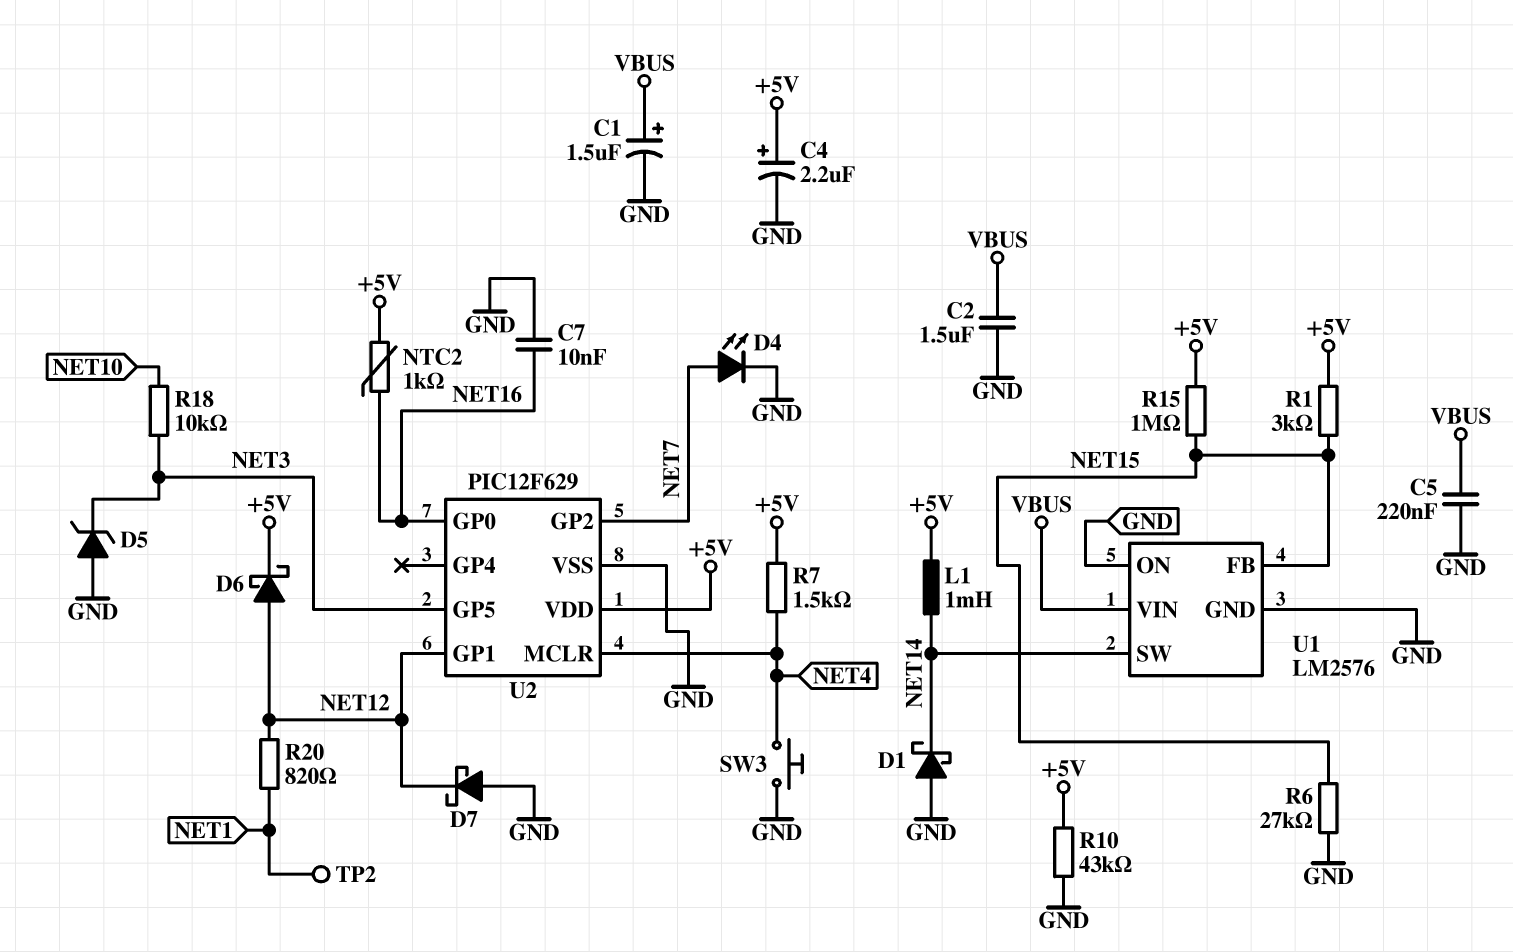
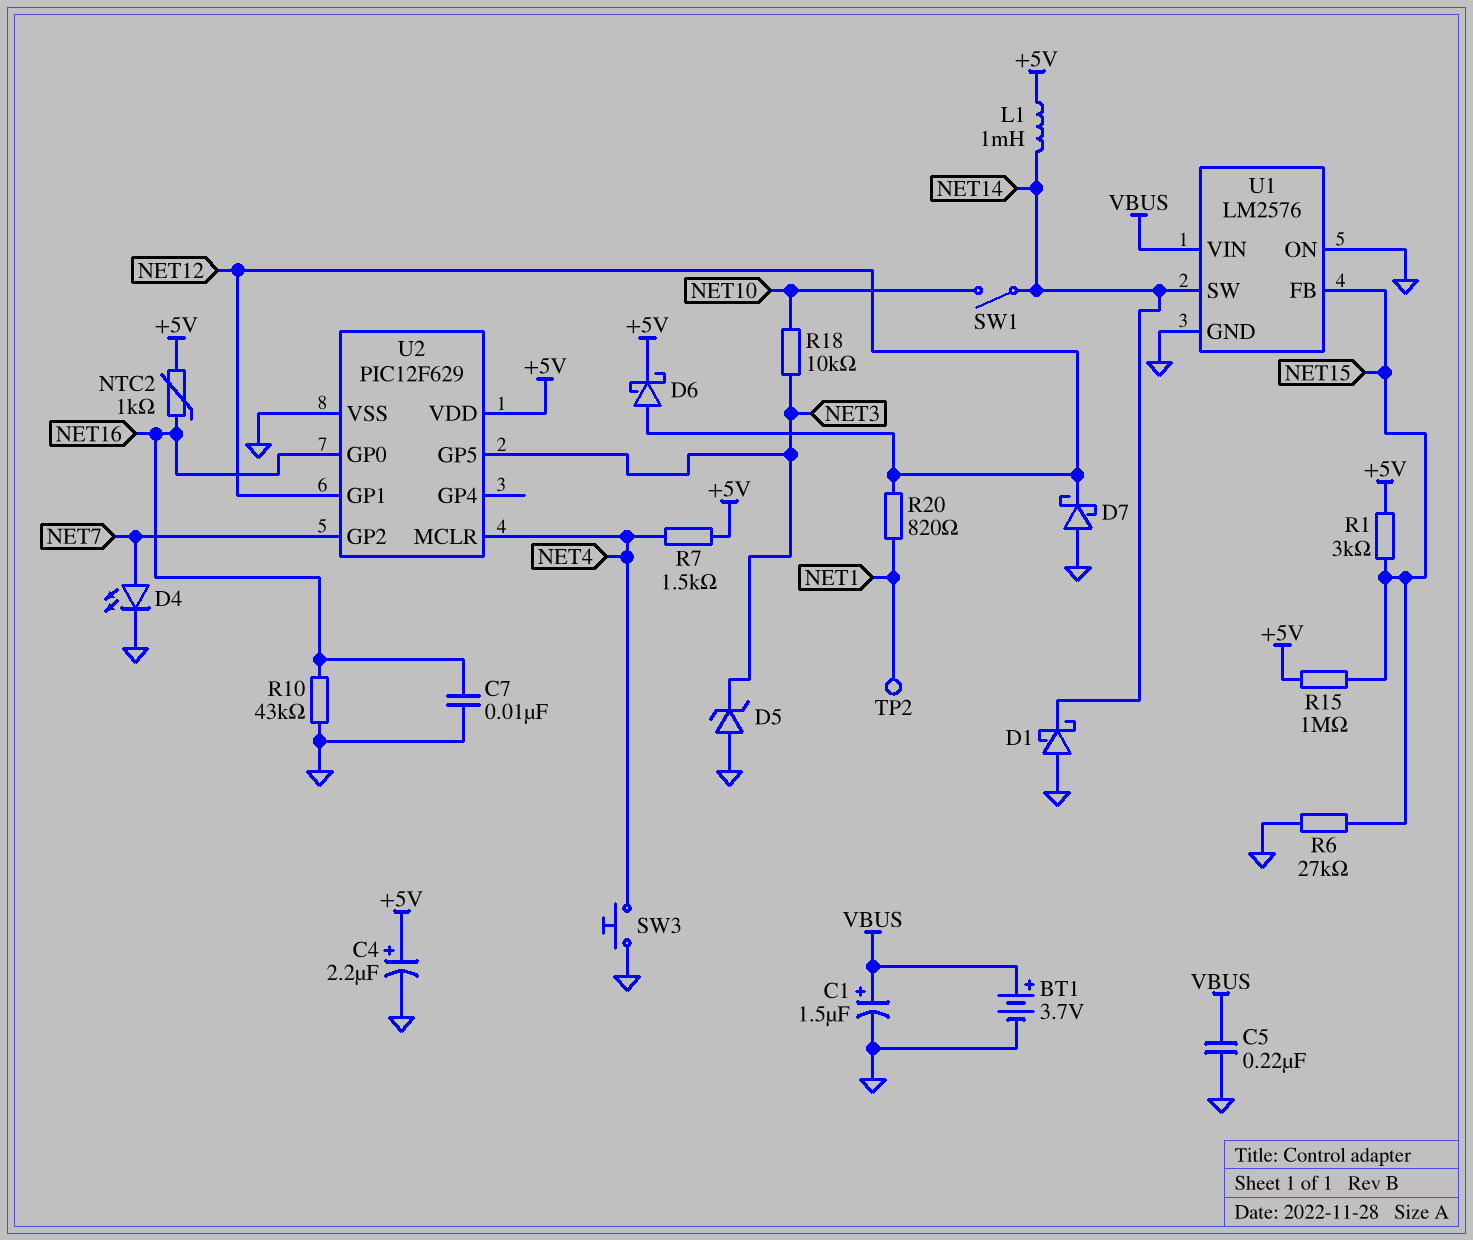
BT1: none -> 3.7V (plus VBUS, minus GND)
C2: 1.5uF (GND, VBUS) -> none
R10: 43k (+5V, GND) -> 43k (GND, NET16)
SW1: none -> switch (NET10, NET14)

